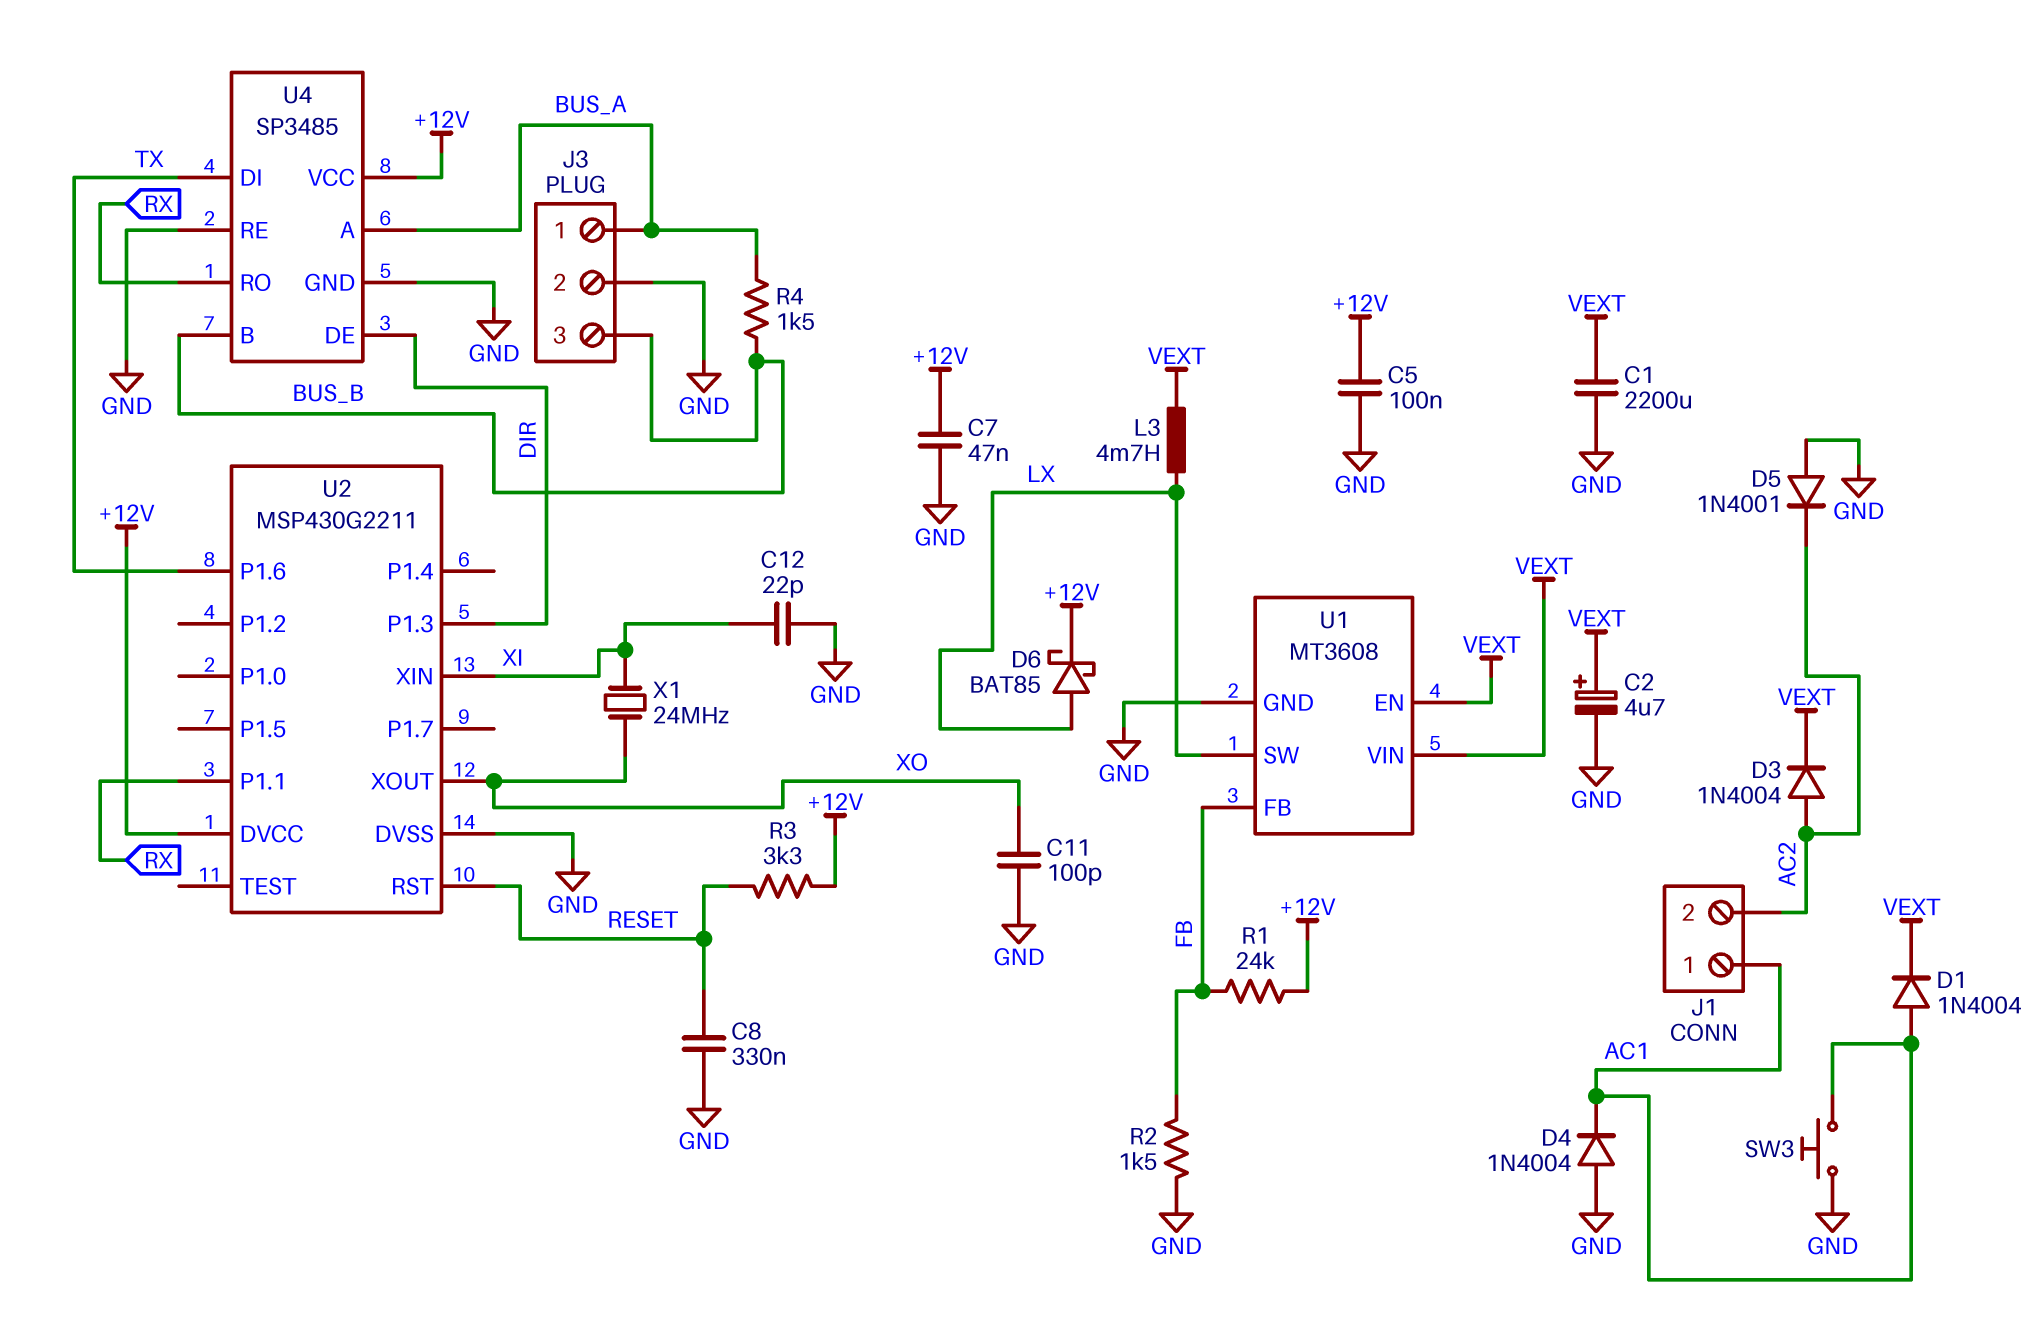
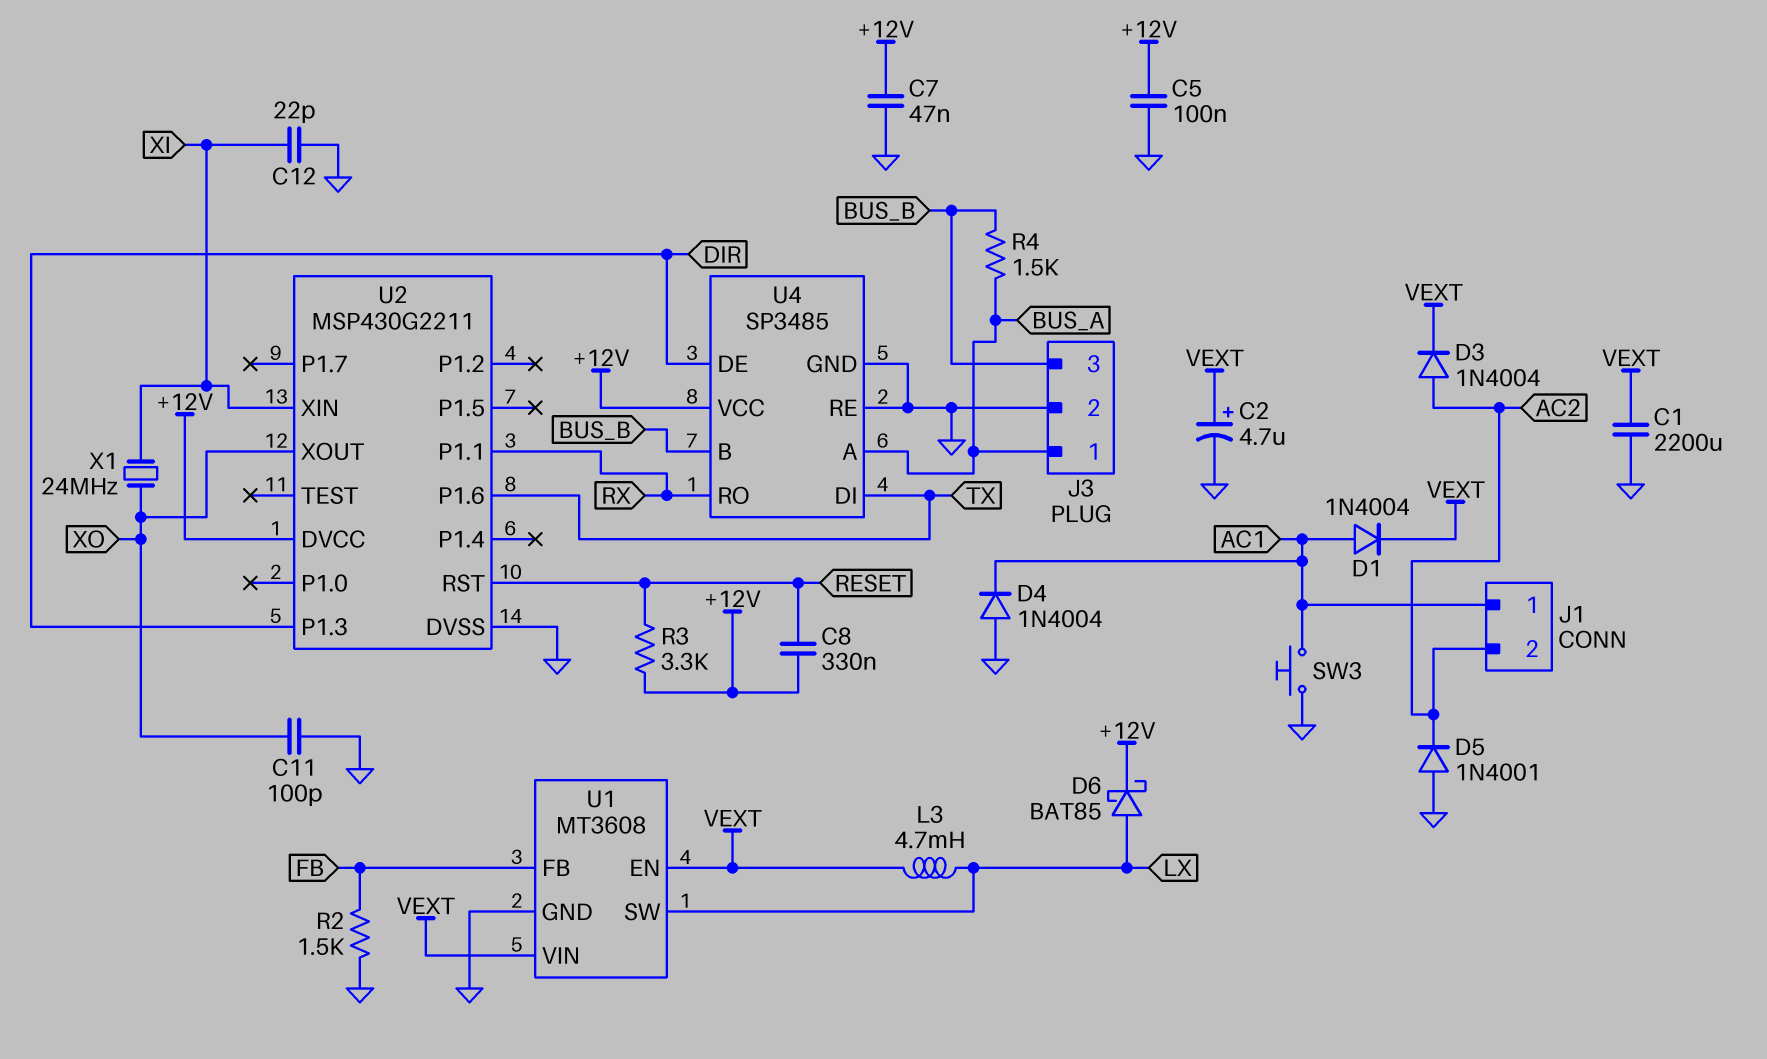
C8: 330nF (GND, RESET) -> 330nF (+12V, RESET)
R1: 24k (+12V, FB) -> none

